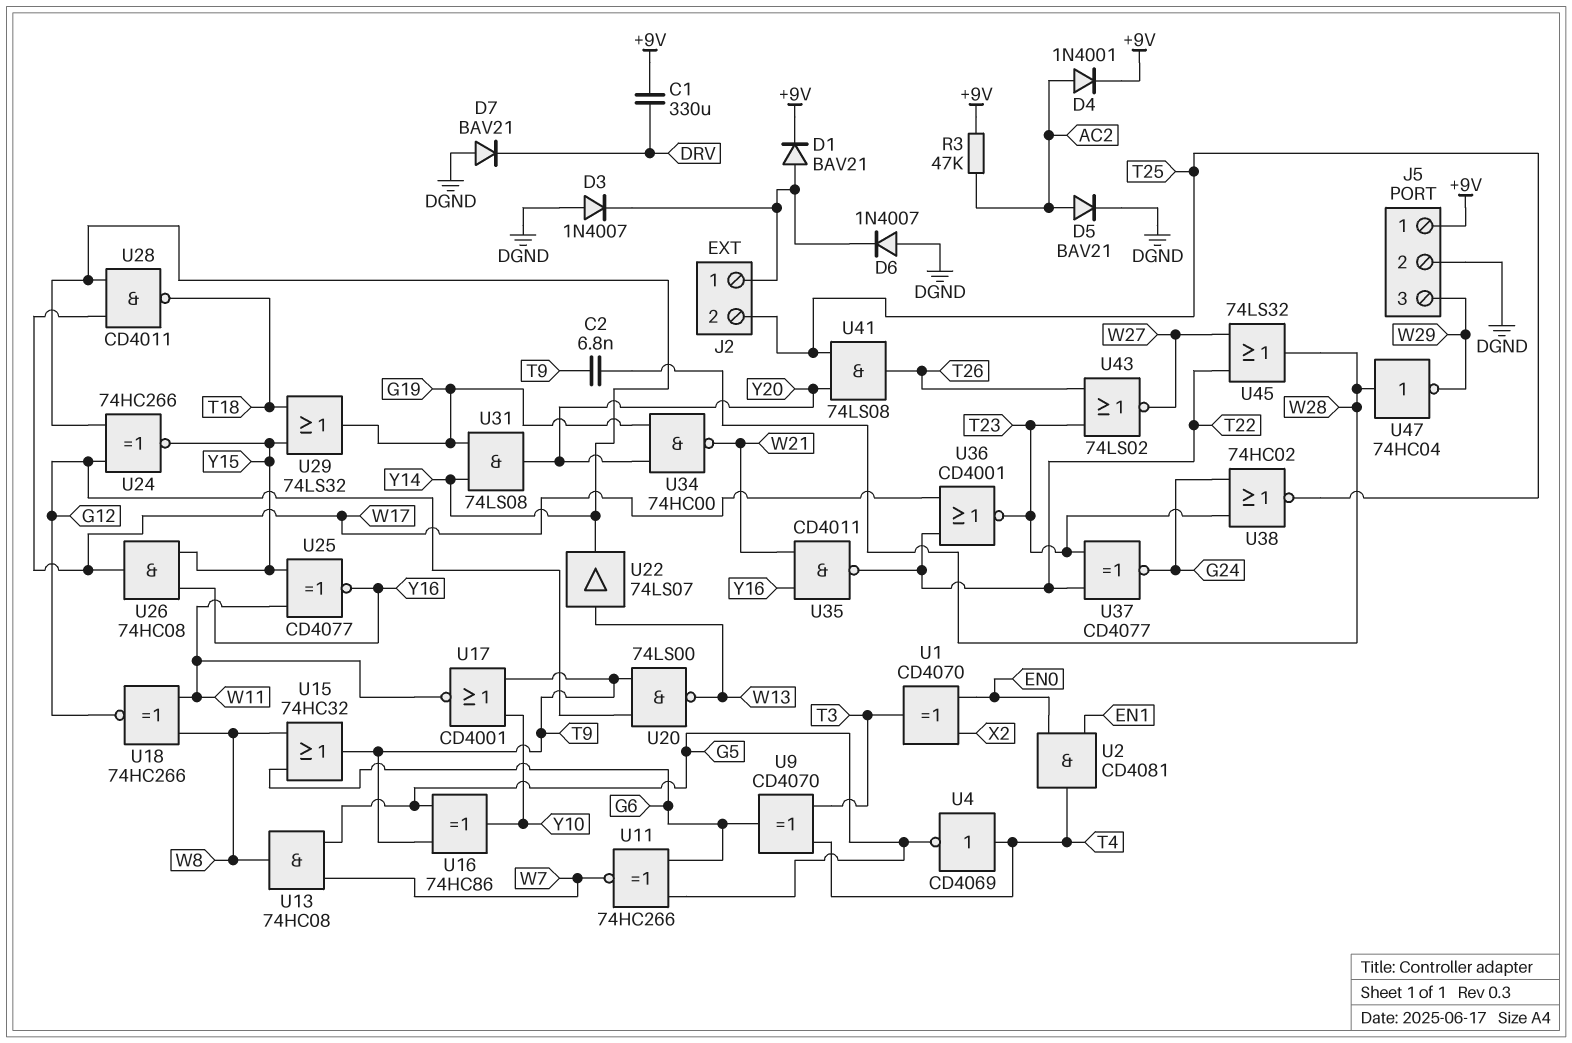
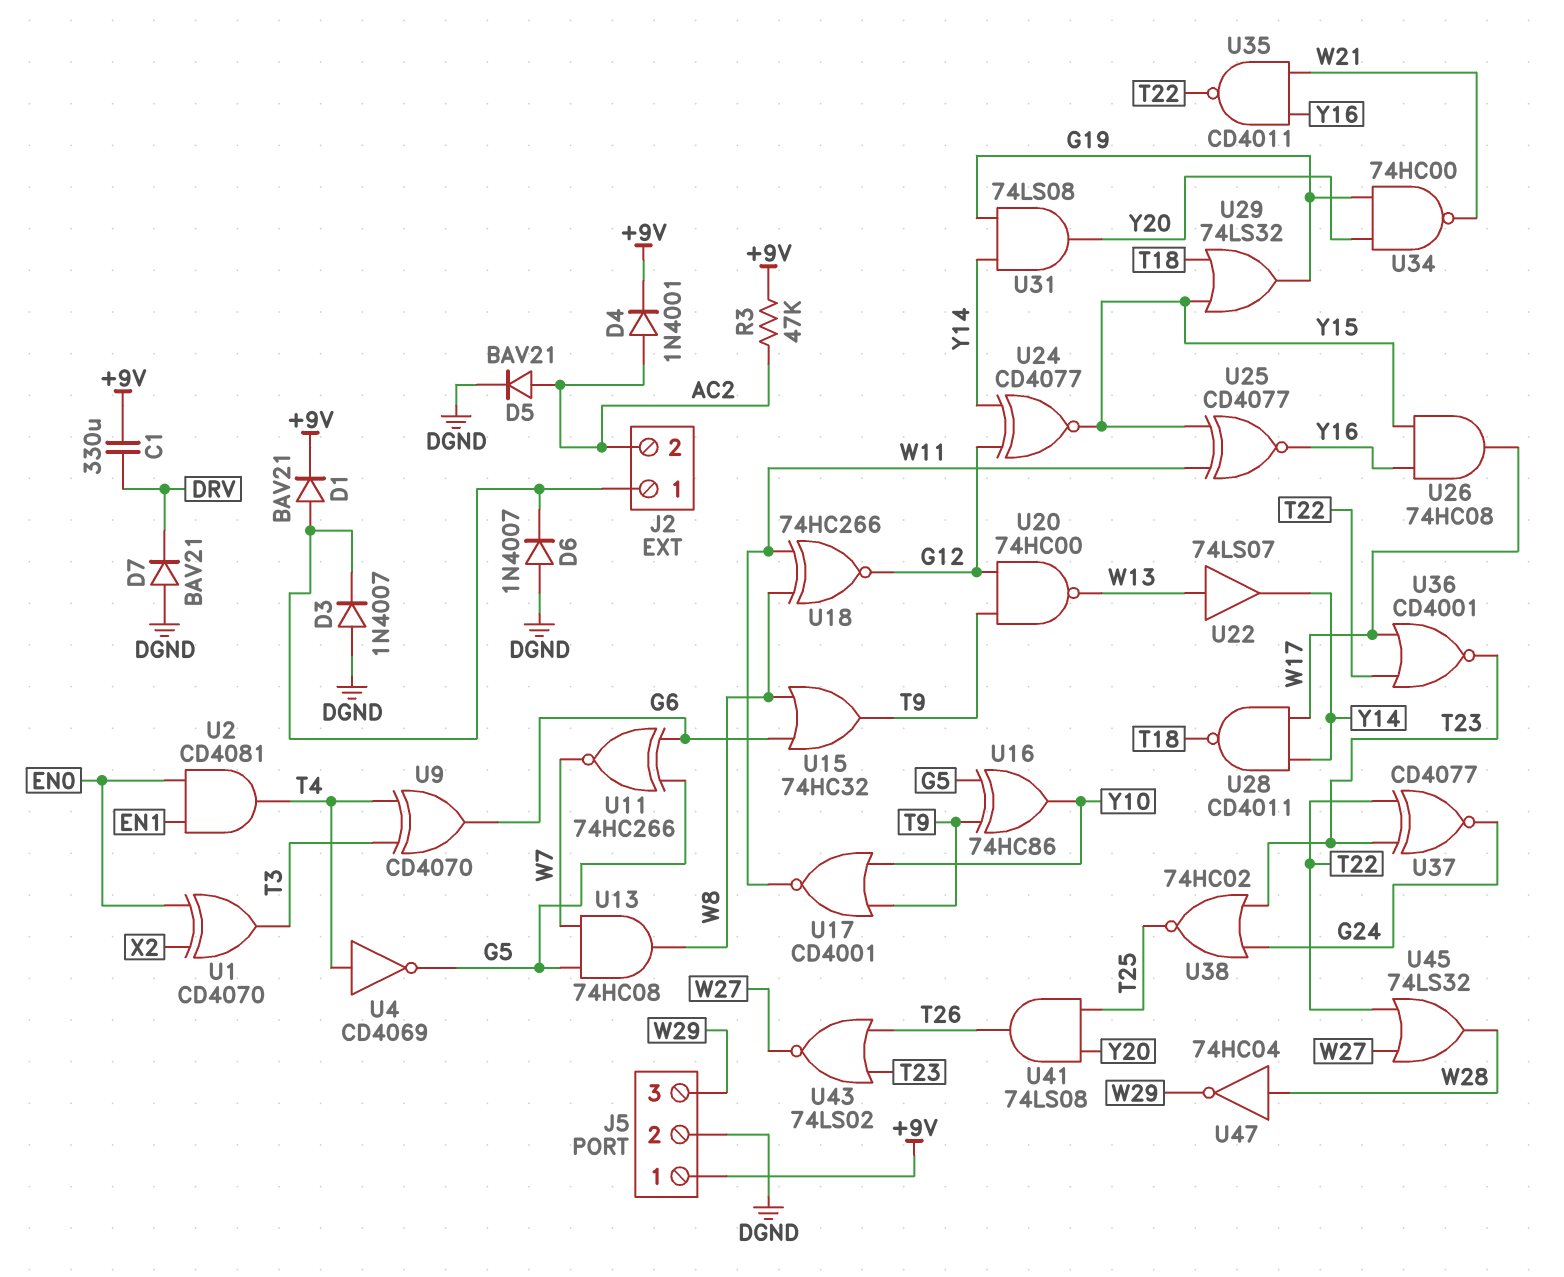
C2: 6.8nF (T9, W28) -> none
J2 pin 2: T25 -> AC2
U20: NAND 74LS00 (in G12, in T9, out W13) -> NAND 74HC00 (in G12, in T9, out W13)
U24: XNOR 74HC266 (in G12, in Y14, out Y15) -> XNOR CD4077 (in G12, in Y14, out Y15)

